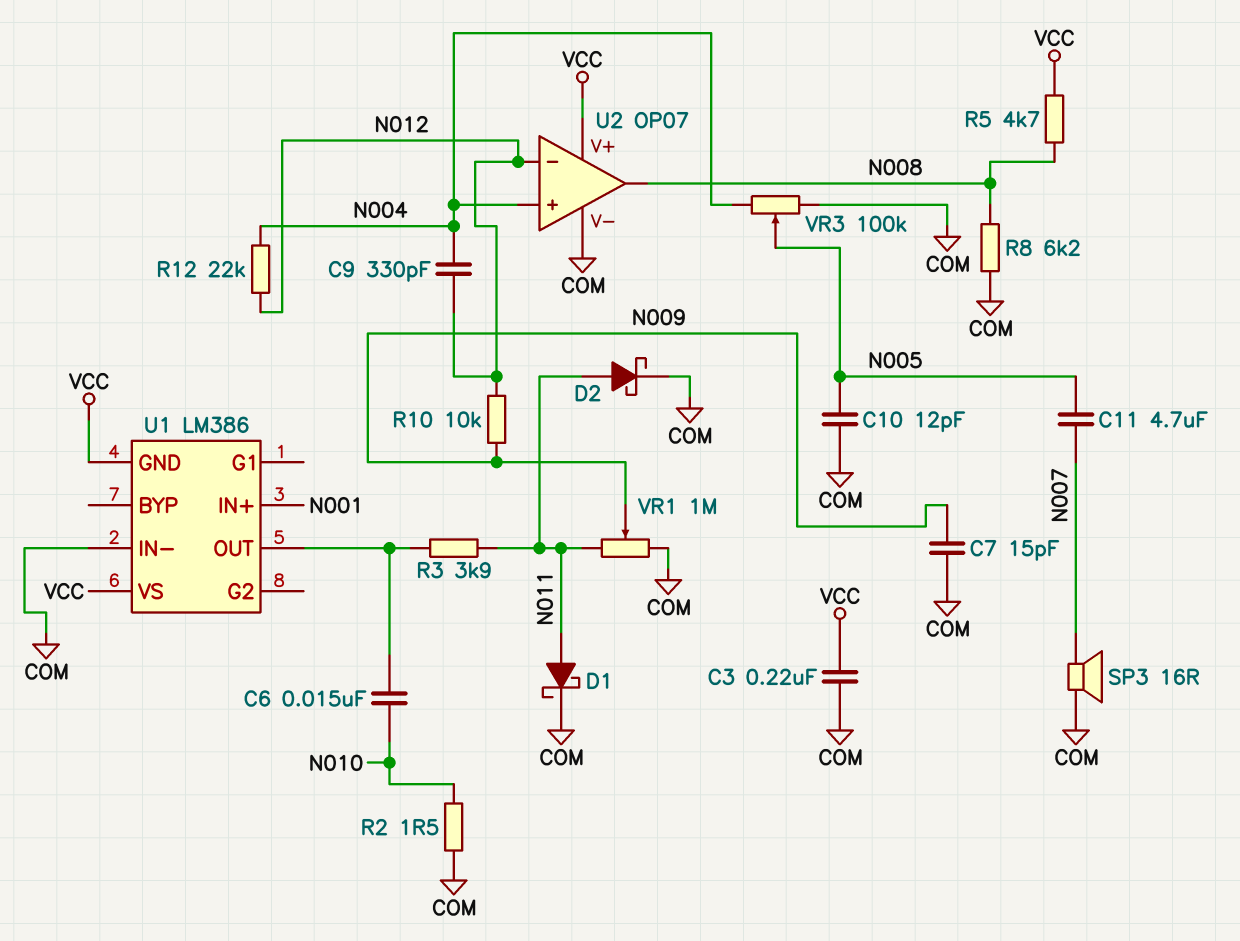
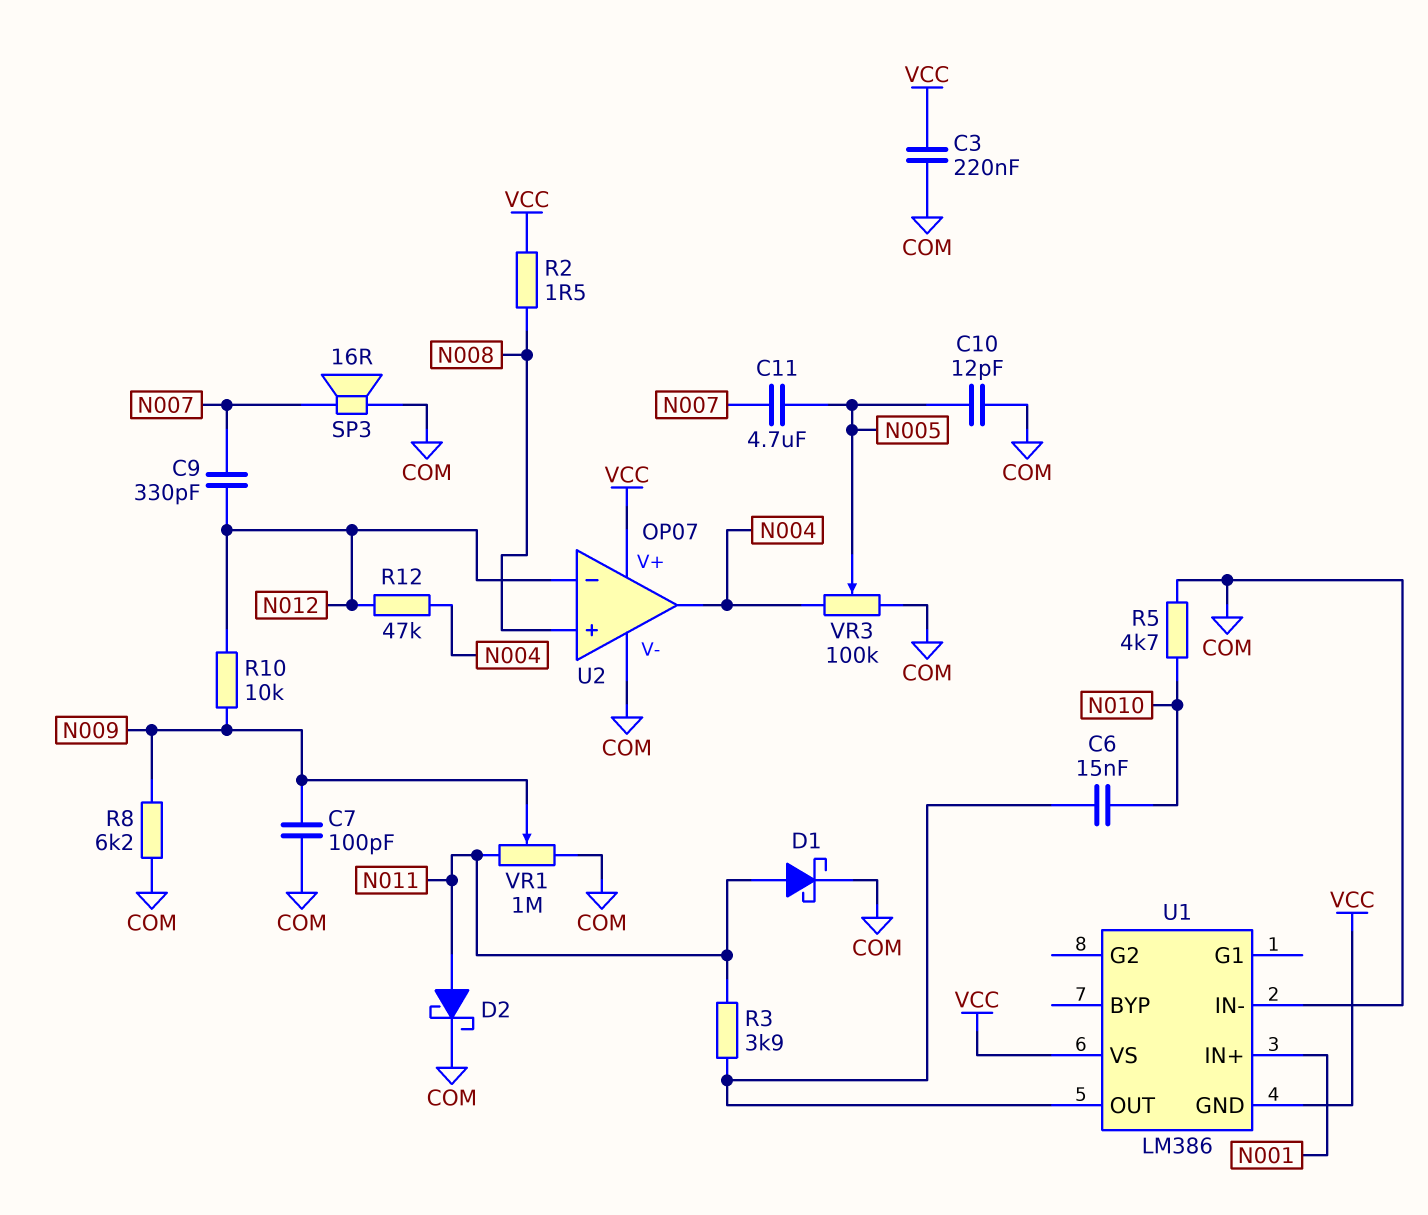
C7: 15pF (COM, N009) -> 100pF (COM, N009)
C9: 330pF (N004, N012) -> 330pF (N007, N012)
R2: 1.5 (COM, N010) -> 1.5 (N008, VCC)
R5: 4.7k (N008, VCC) -> 4.7k (COM, N010)
R8: 6.2k (COM, N008) -> 6.2k (COM, N009)
R12: 22k (N004, N012) -> 47k (N004, N012)
U2 pin in+: N004 -> N008
U2 pin out: N008 -> N004

